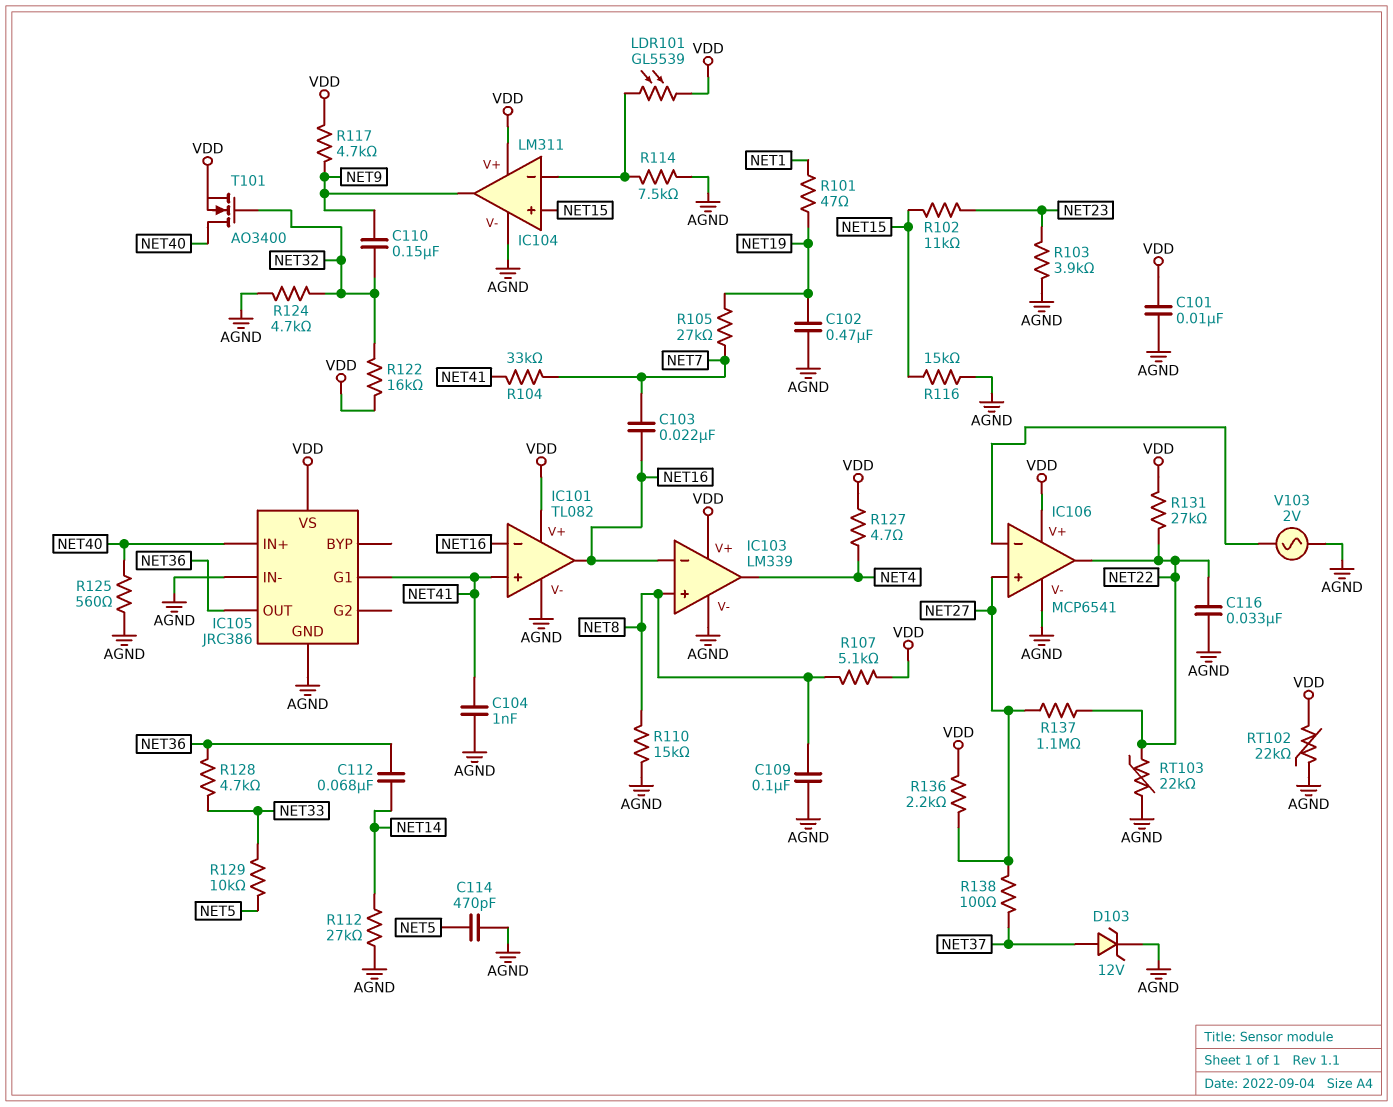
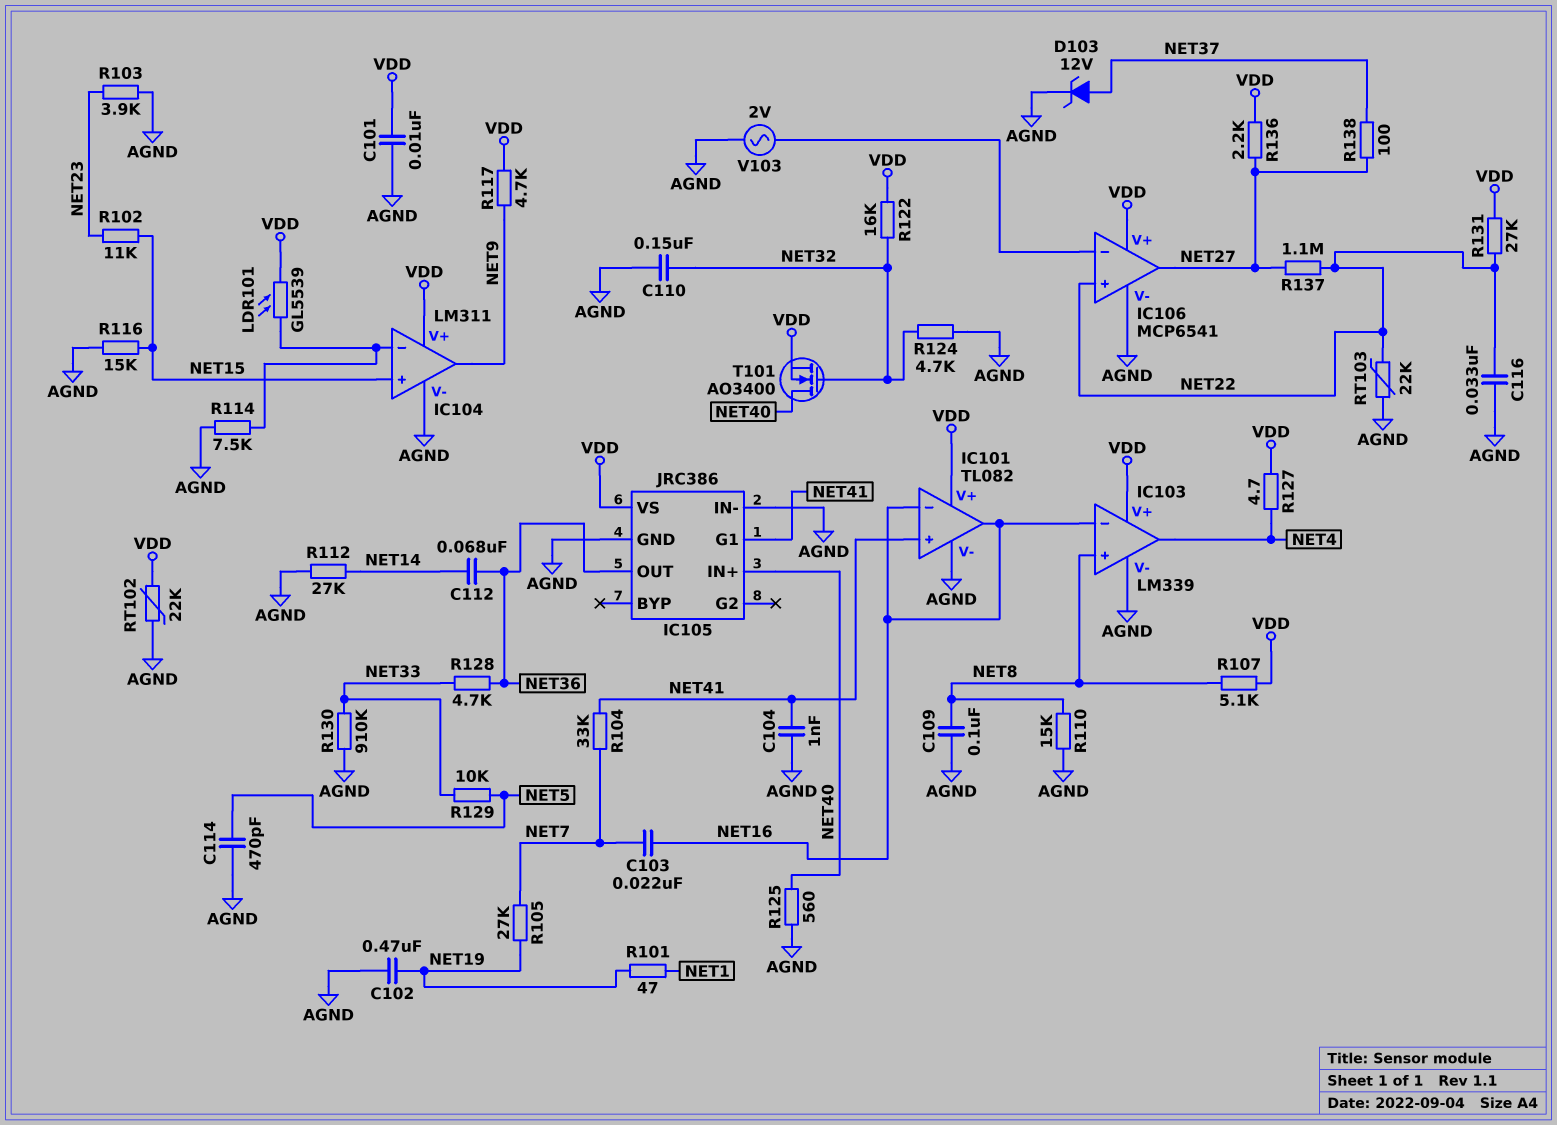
C110: 150nF (NET9, NET32) -> 150nF (AGND, NET32)
IC106 pin in+: NET27 -> NET22
IC106 pin out: NET22 -> NET27
R130: none -> 910k (AGND, NET33)

